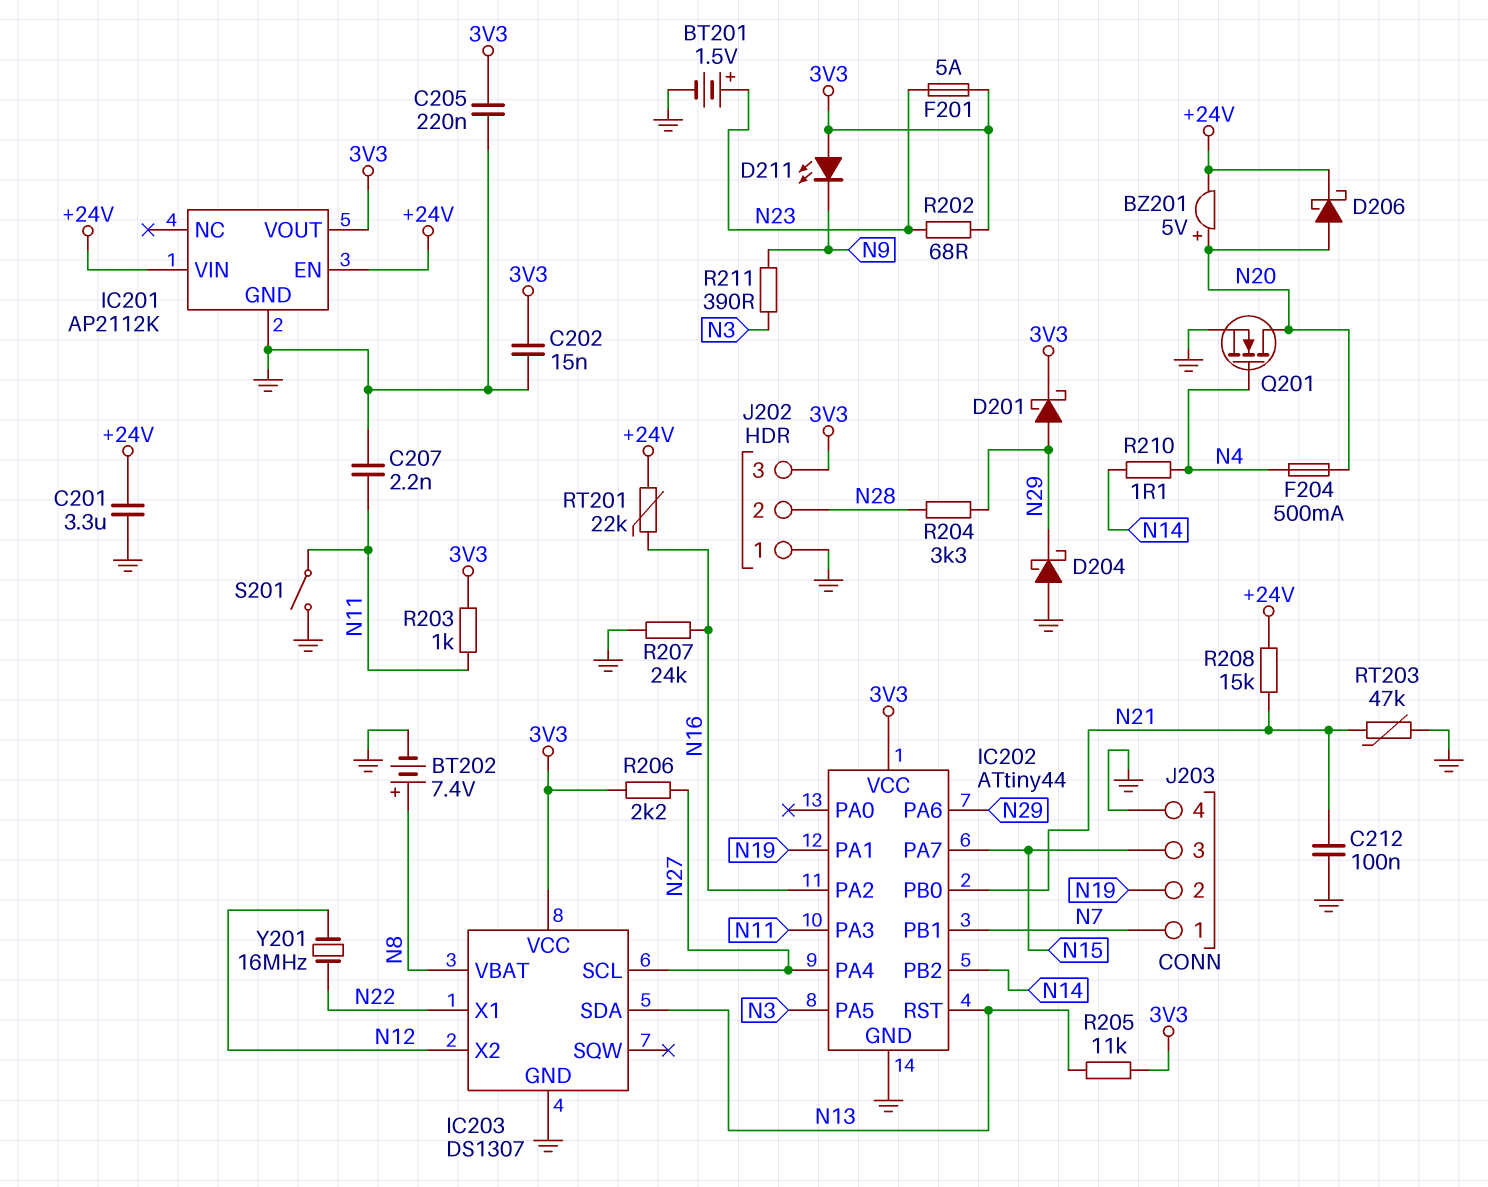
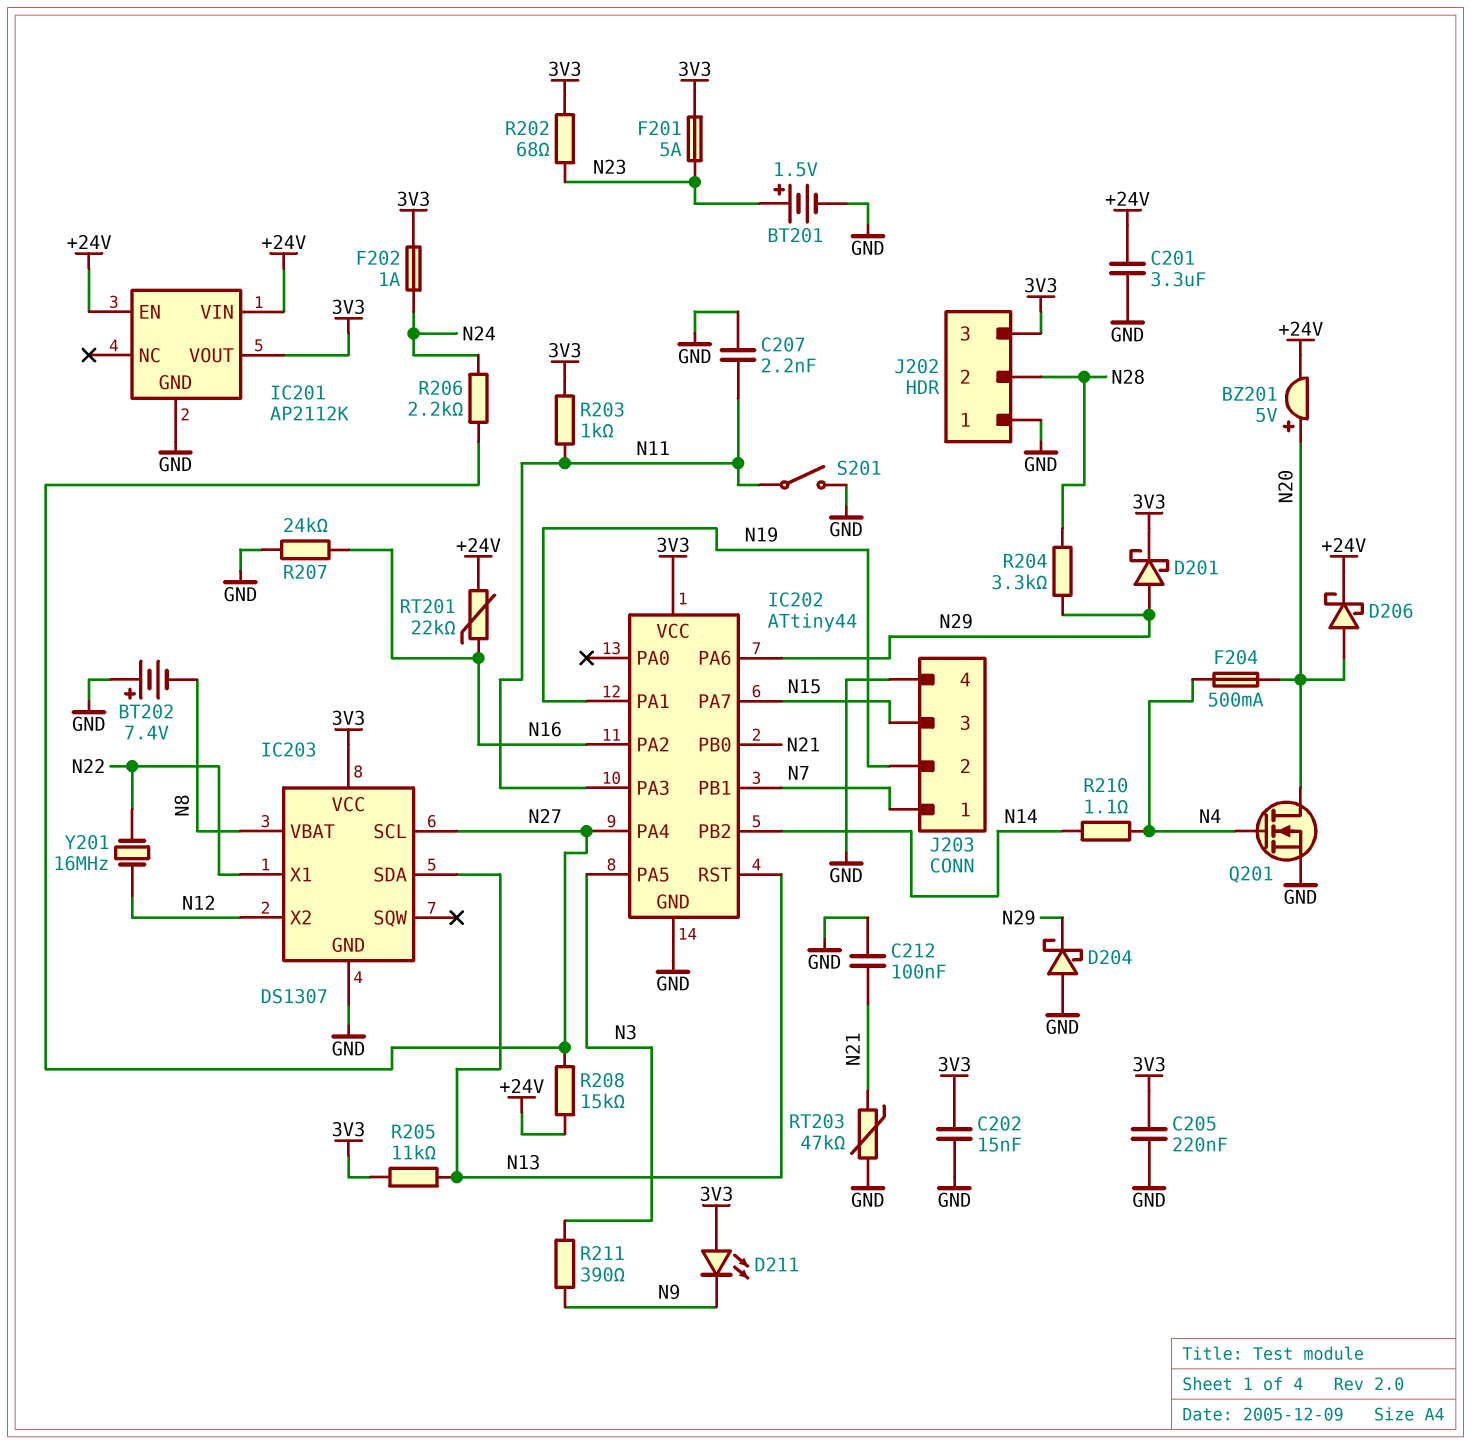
BT202: 7.4V (plus N8, minus GND) -> 7.4V (plus GND, minus N8)
F202: none -> 1A (3V3, N24)
R206: 2.2k (3V3, N27) -> 2.2k (N24, N27)
R208: 15k (+24V, N21) -> 15k (+24V, N27)

